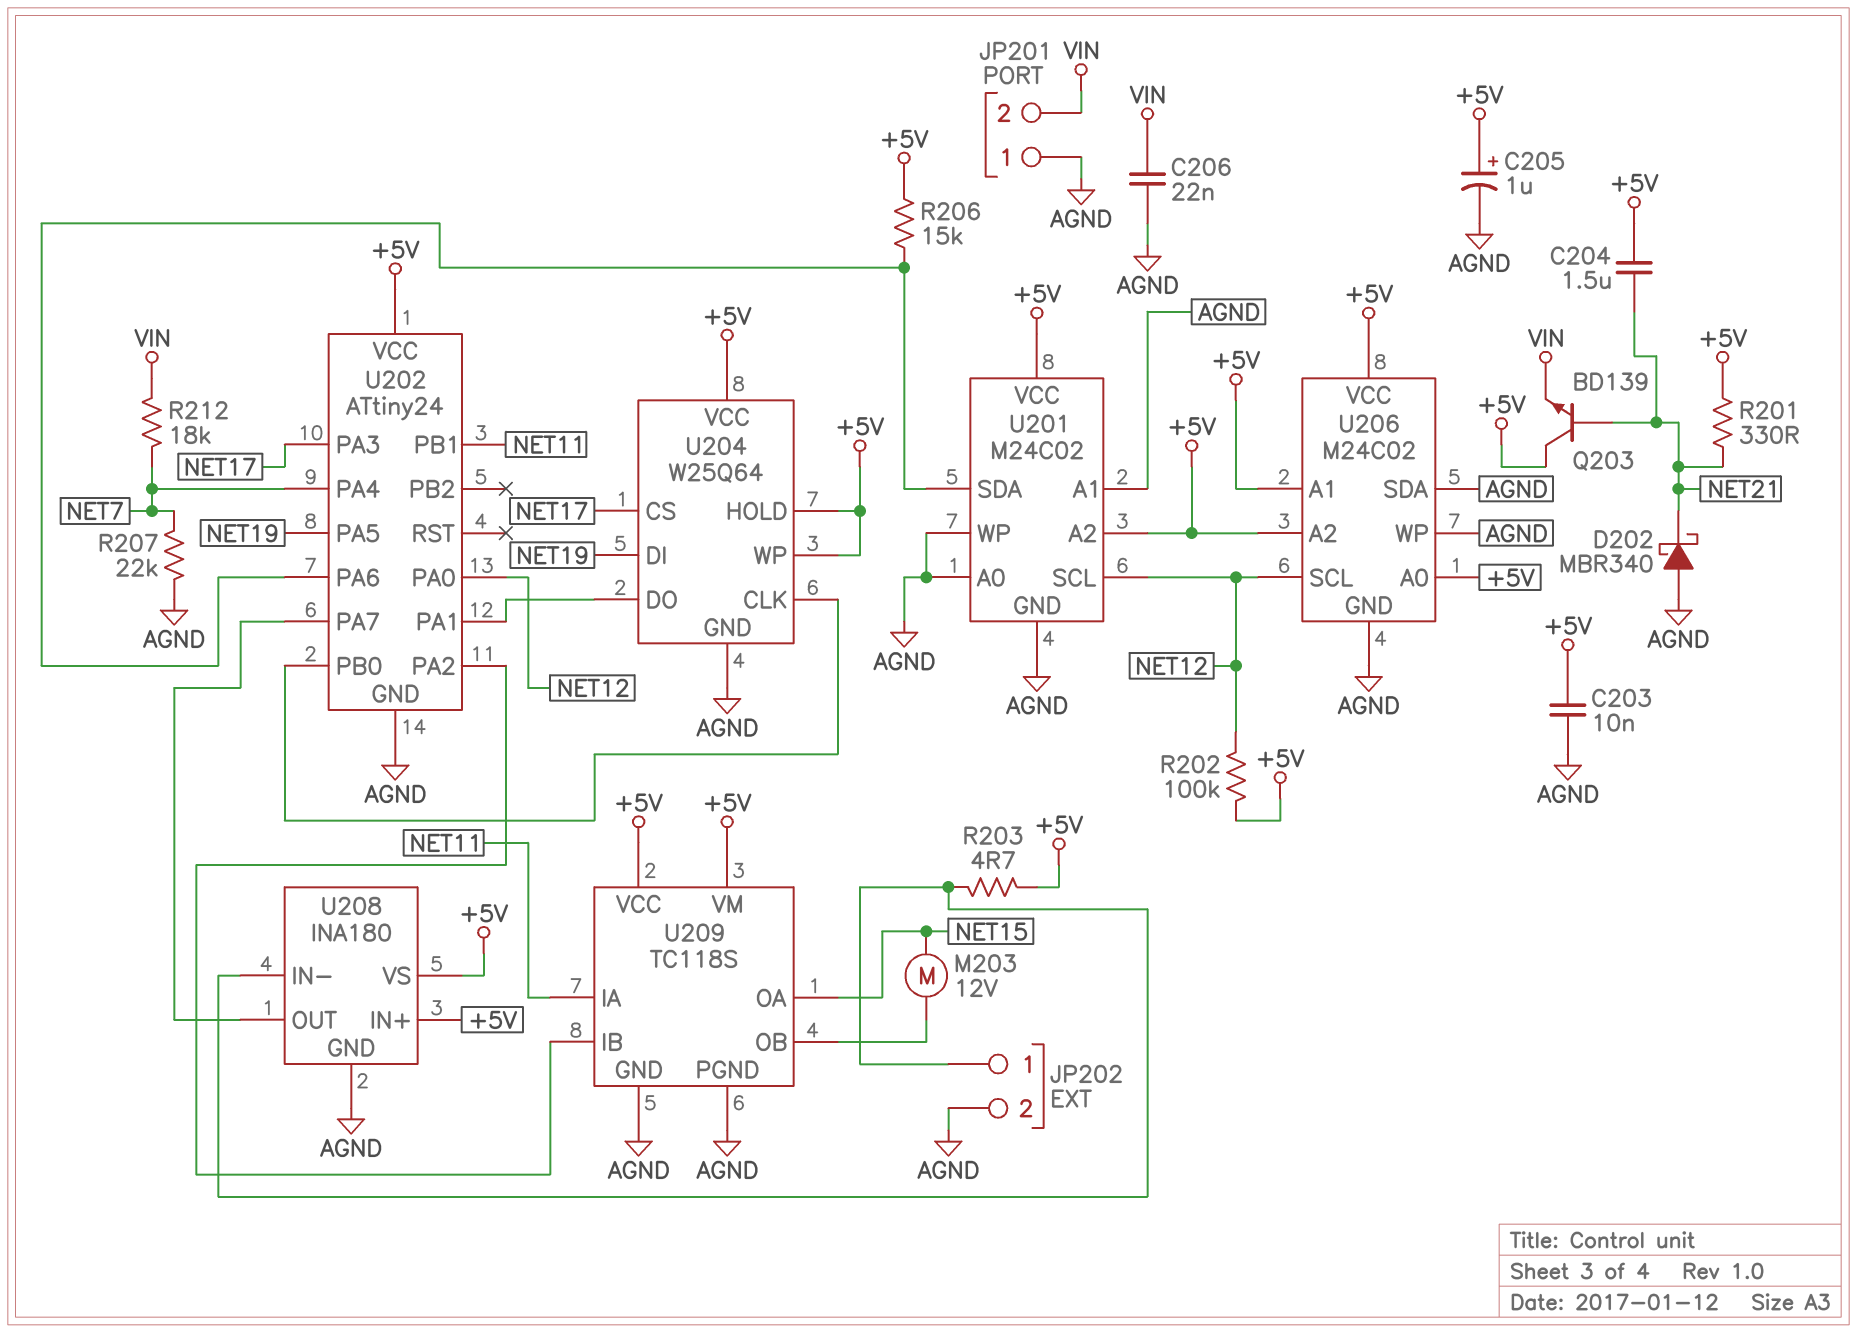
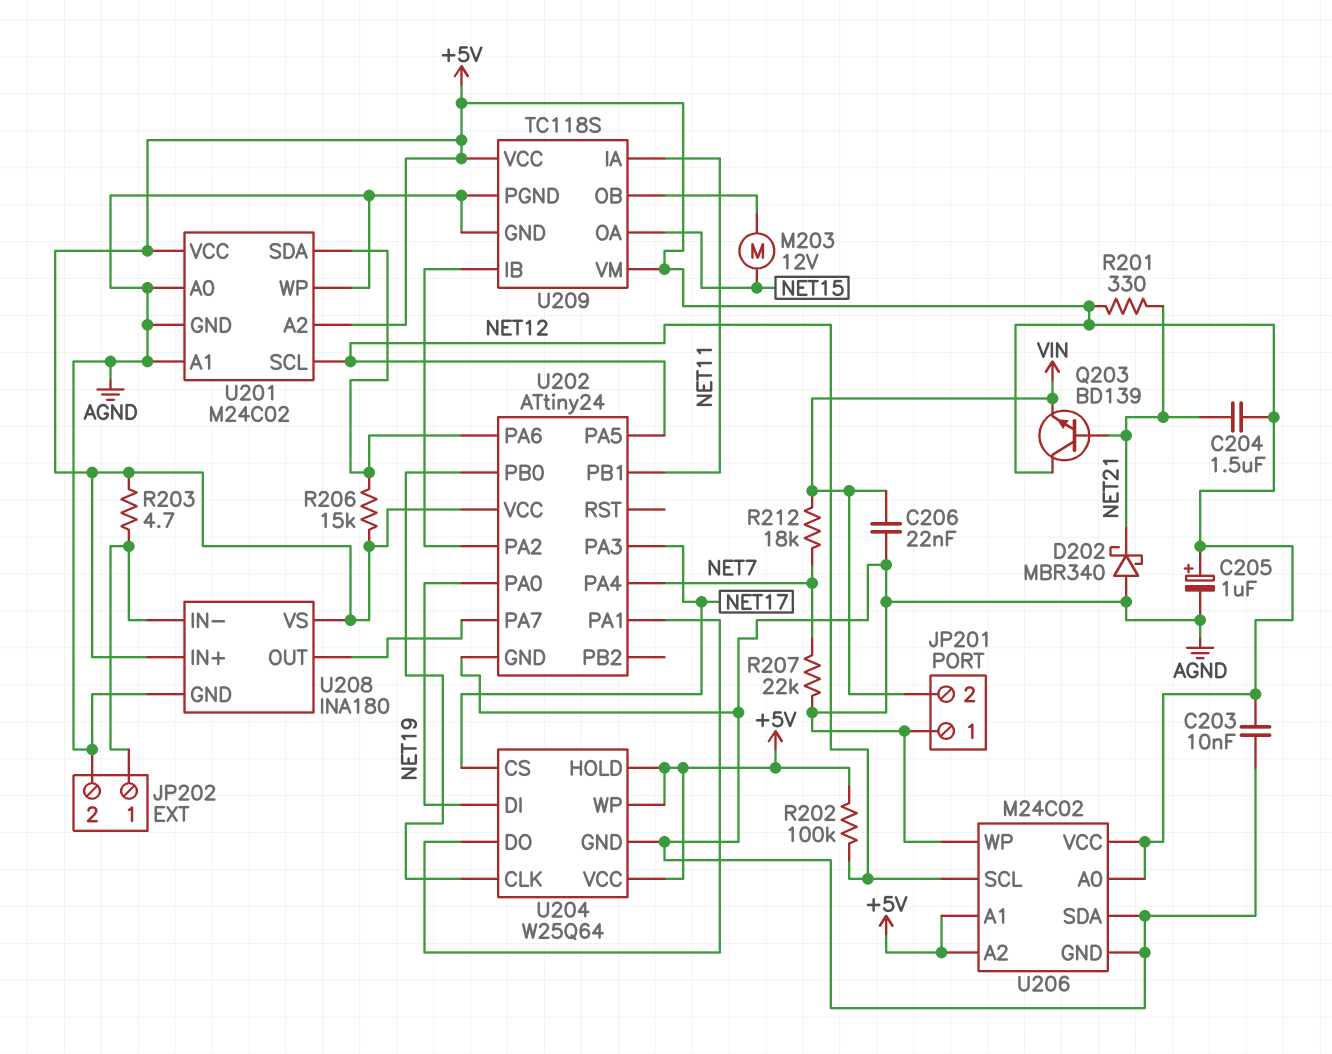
U202 pin PA0: NET12 -> NET19
U202 pin PA5: NET19 -> NET12

